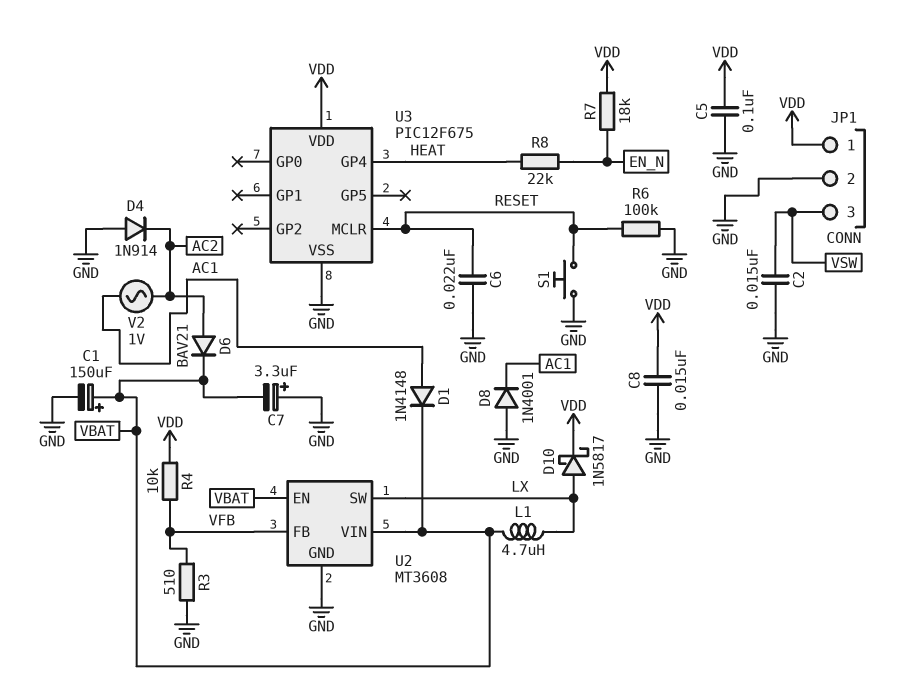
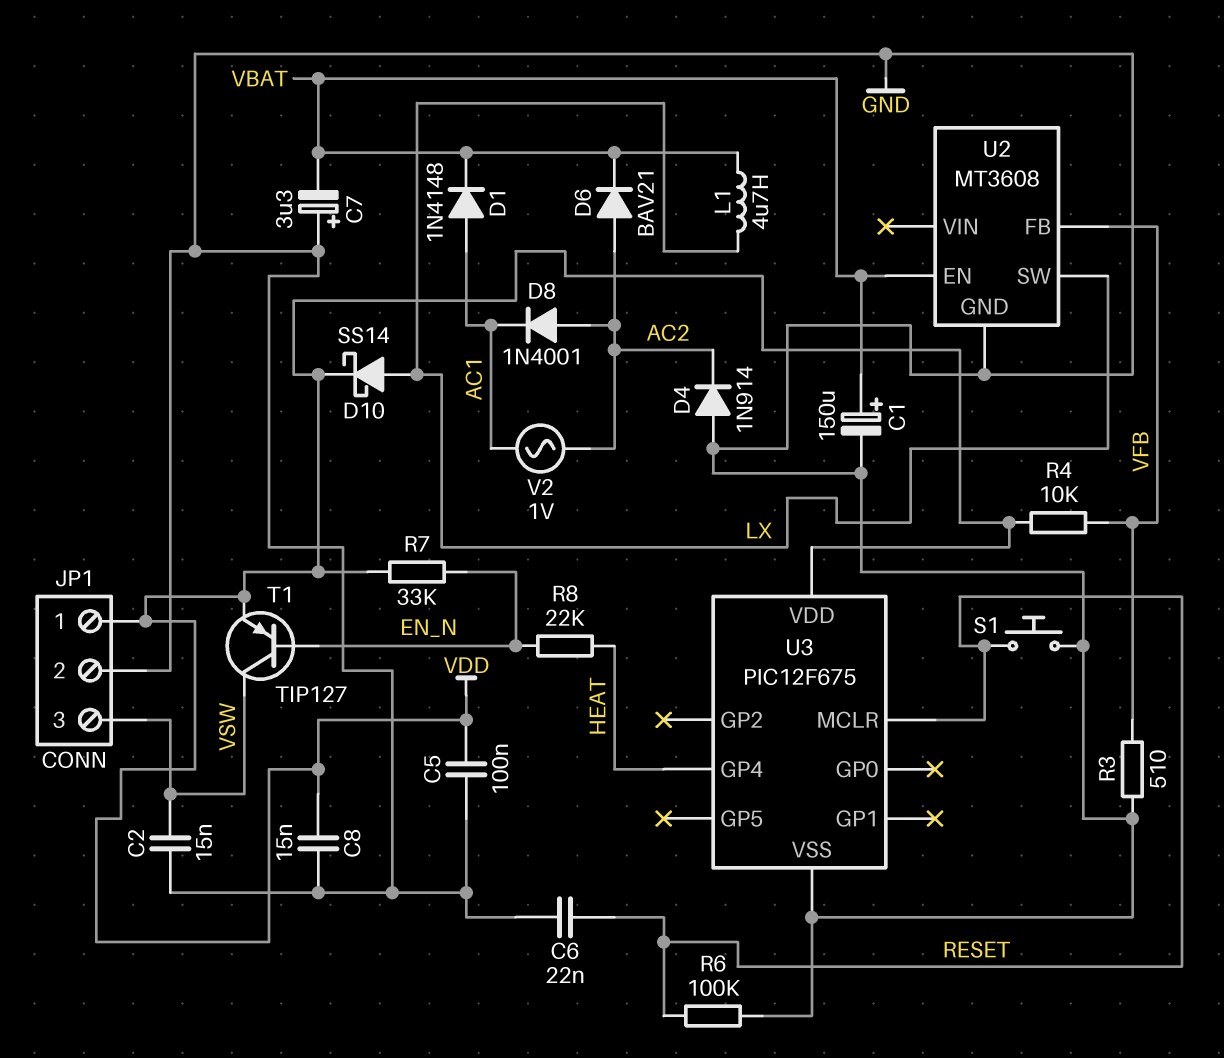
D8: diode 1N4001 (A GND, K AC1) -> diode 1N4001 (A AC2, K AC1)
D10: schottky 1N5817 (A LX, K VDD) -> schottky SS14 (A LX, K VDD)
R7: 18k (EN_N, VDD) -> 33k (EN_N, VDD)
T1: none -> PNP TIP127 (B EN_N, C VSW, E VDD)
U2 pin VIN: VBAT -> none

